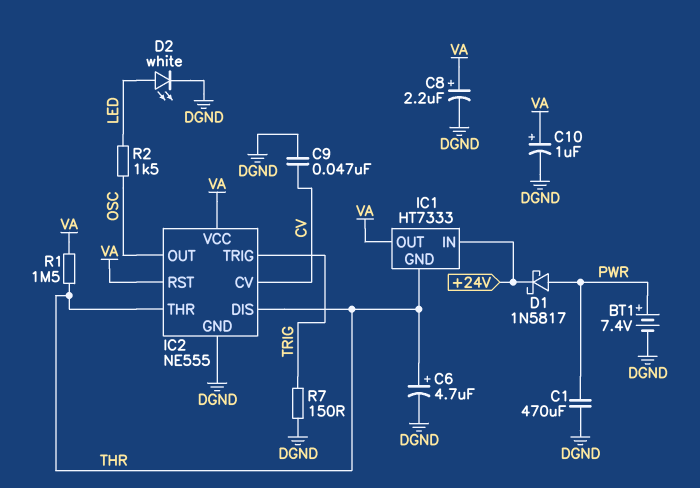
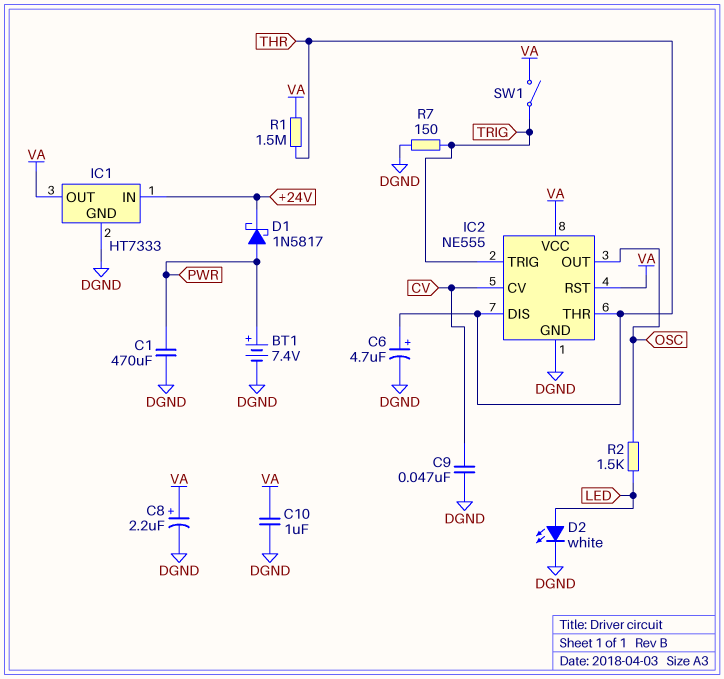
C10: 1uF (plus VA, minus DGND) -> 1uF (DGND, VA)
IC1 pin GND: THR -> DGND
SW1: none -> switch (TRIG, VA)

